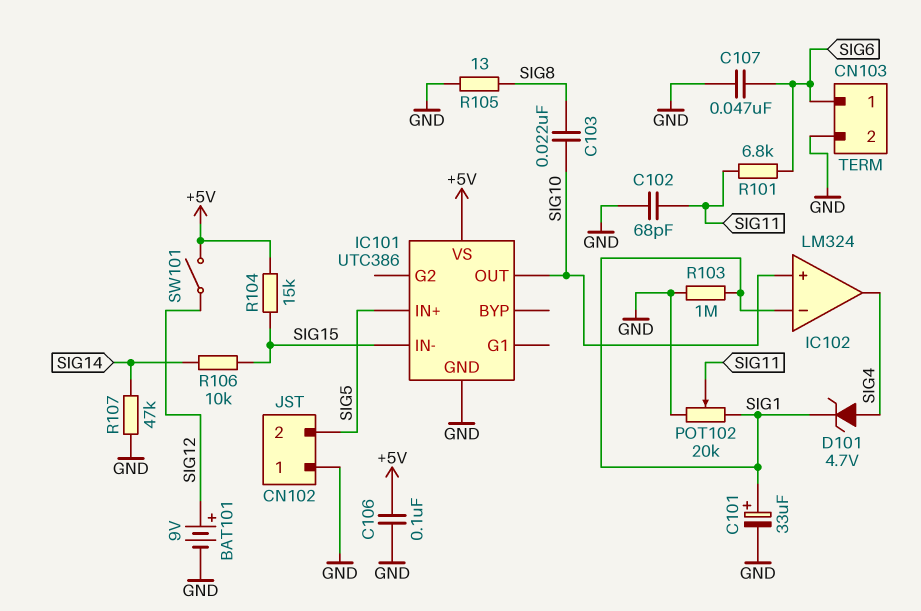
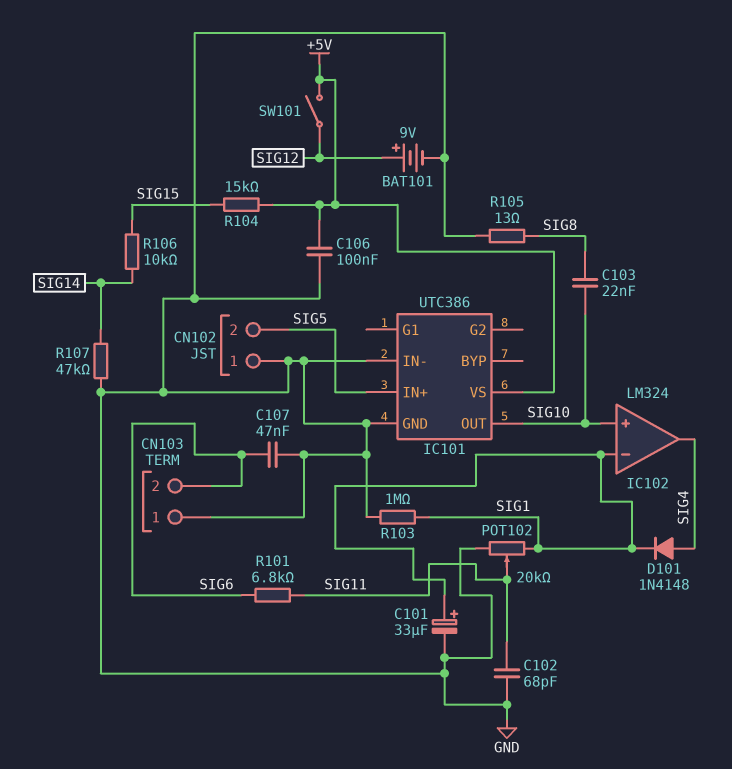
CN103 pin 1: SIG6 -> GND
CN103 pin 2: GND -> SIG6
D101: zener 4.7V (A SIG4, K SIG1) -> diode 1N4148 (A SIG4, K SIG1)
IC101 pin IN-: SIG15 -> GND

